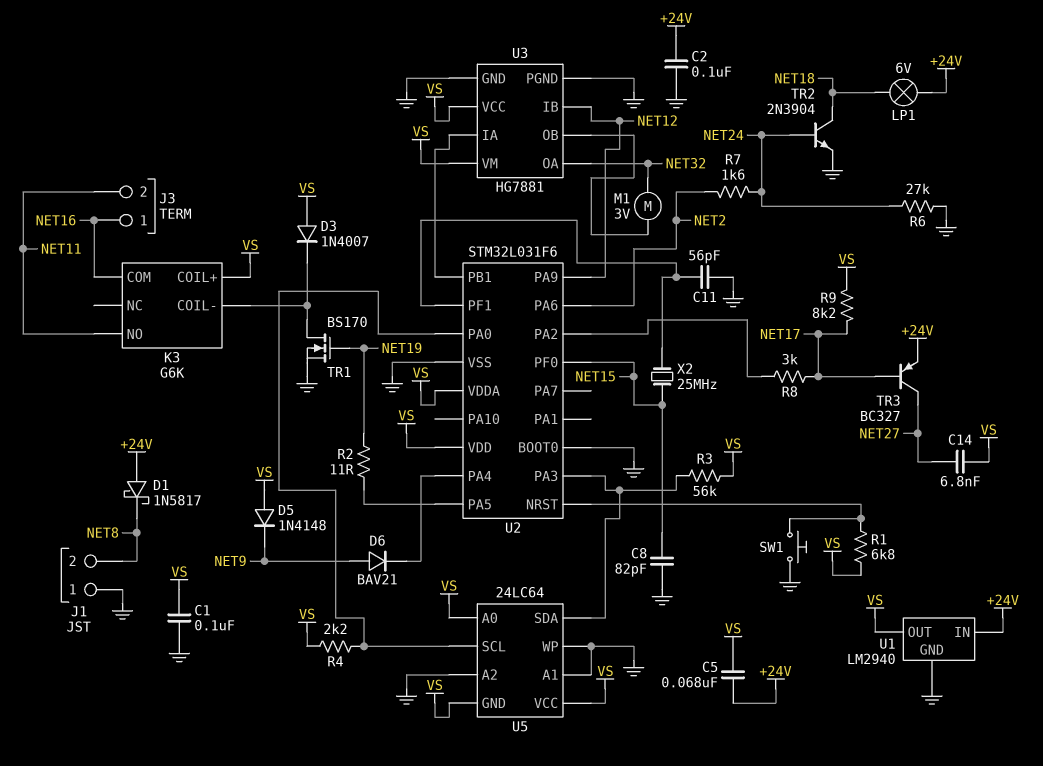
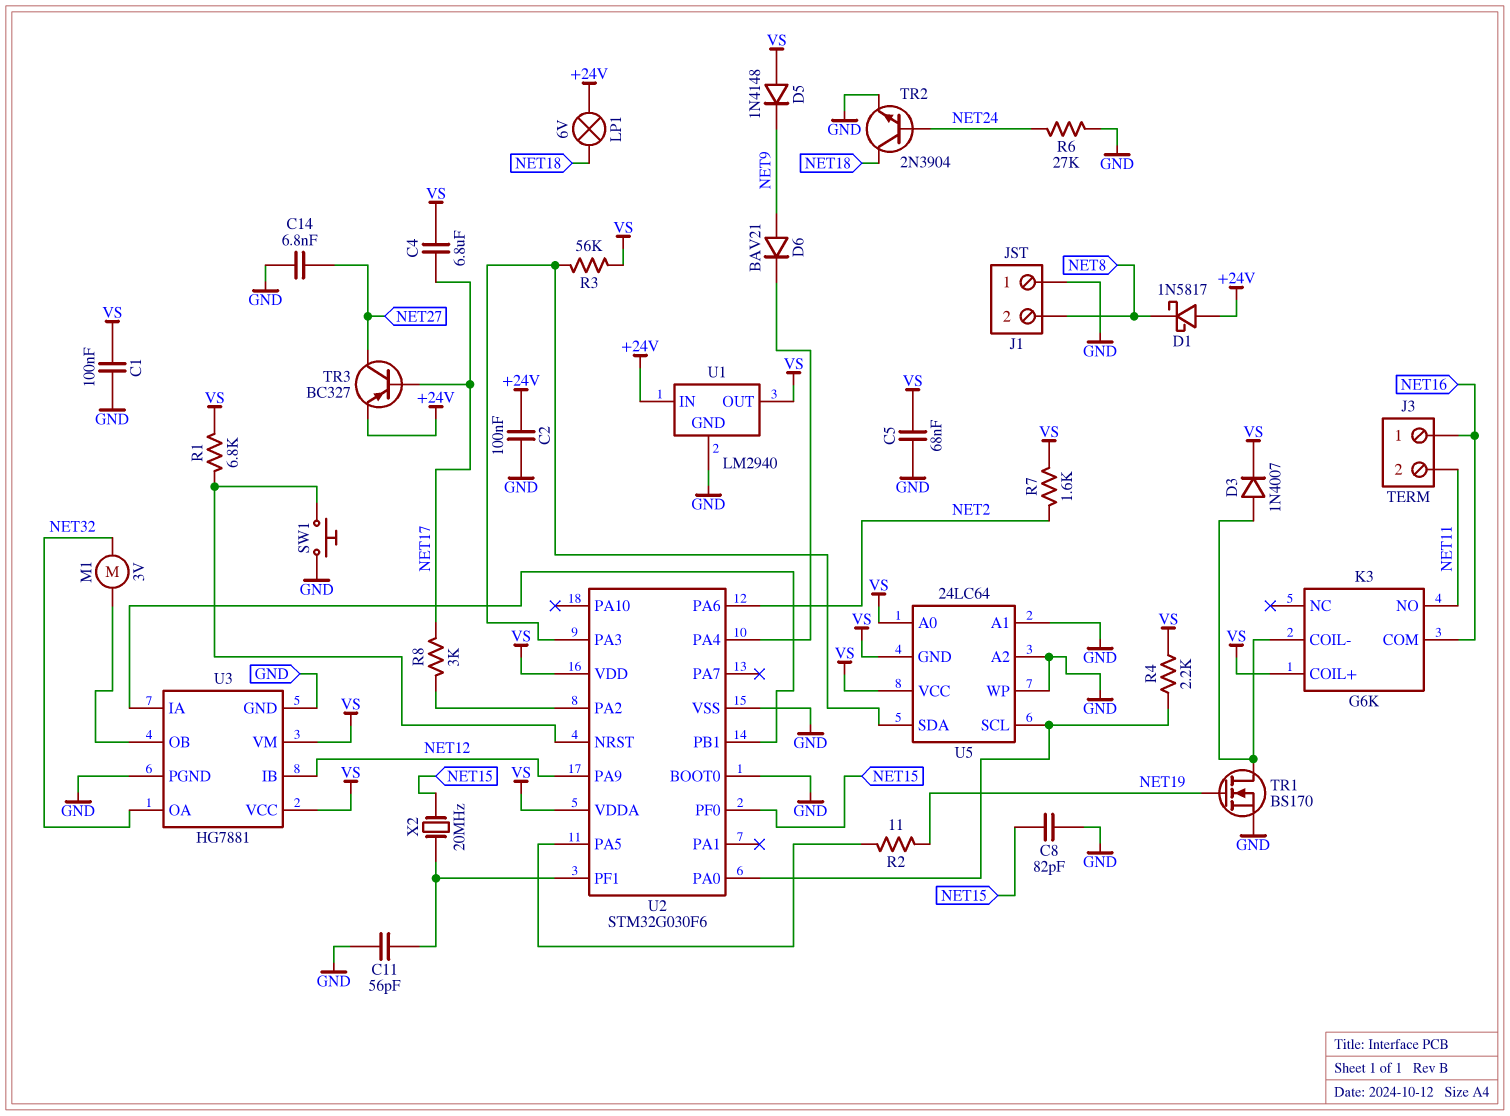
C4: none -> 6.8uF (NET17, VS)
C5: 68nF (+24V, VS) -> 68nF (GND, VS)
C14: 6.8nF (NET27, VS) -> 6.8nF (GND, NET27)
D3: diode 1N4007 (A VS, K K3/COIL-) -> diode 1N4007 (A K3/COIL-, K VS)
R7: 1.6k (NET2, NET24) -> 1.6k (NET2, VS)
R9: 8.2k (NET17, VS) -> none
U2: STM32L031F6 -> STM32G030F6
X2: 25MHz (NET15, U2/PF1) -> 20MHz (NET15, U2/PF1)

